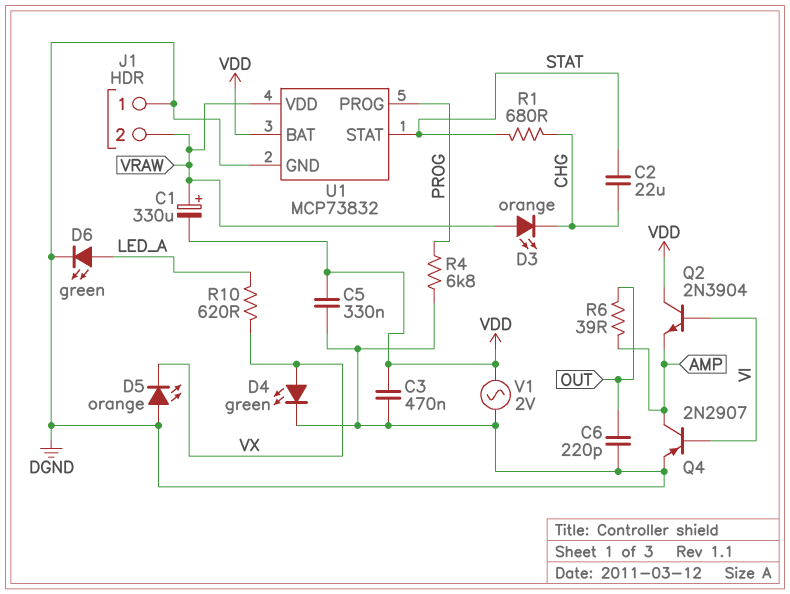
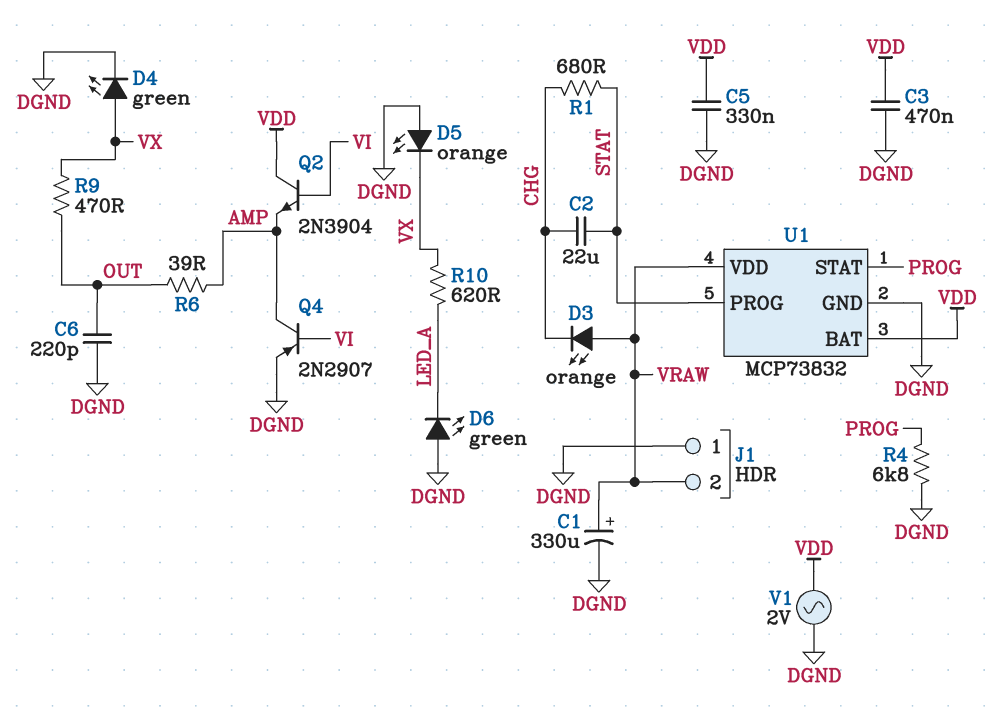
C1: 330uF (plus VRAW, minus VDD) -> 330uF (plus VRAW, minus DGND)
D6: LED green (A LED_A, K DGND) -> LED green (A DGND, K LED_A)
R9: none -> 470 (OUT, VX)
U1 pin PROG: PROG -> STAT
U1 pin STAT: STAT -> PROG

